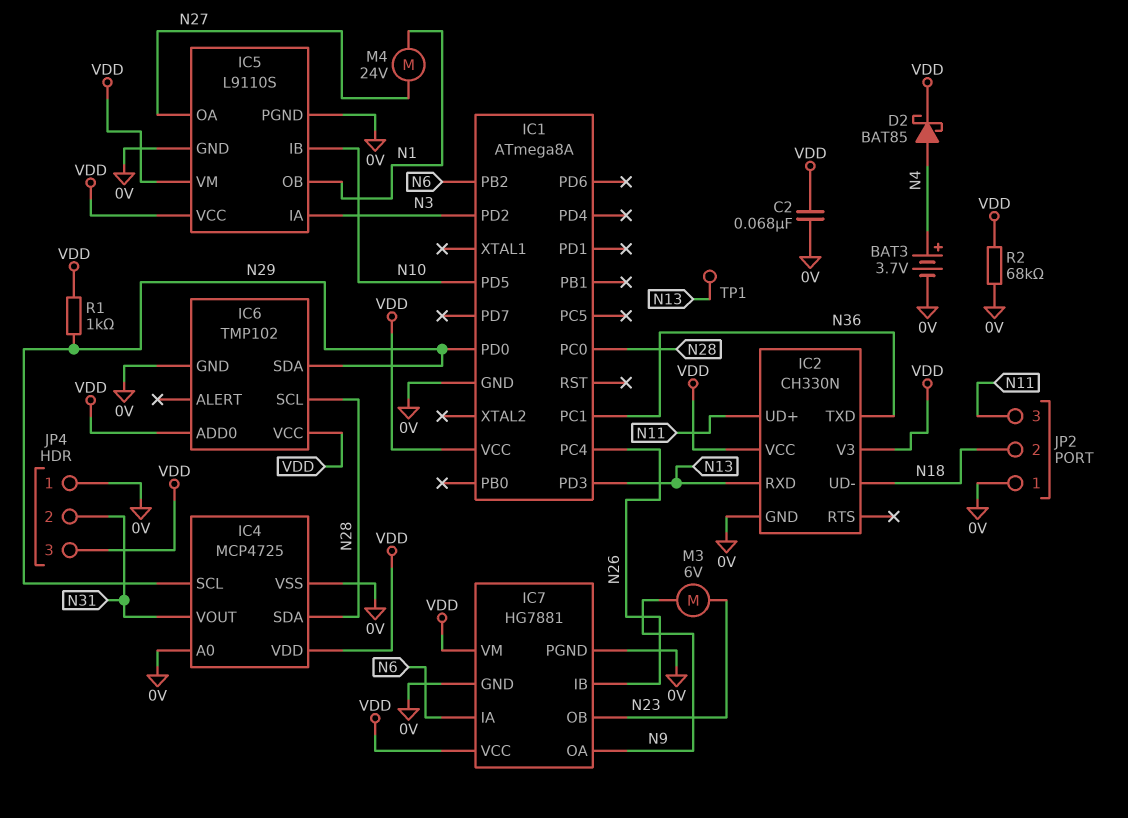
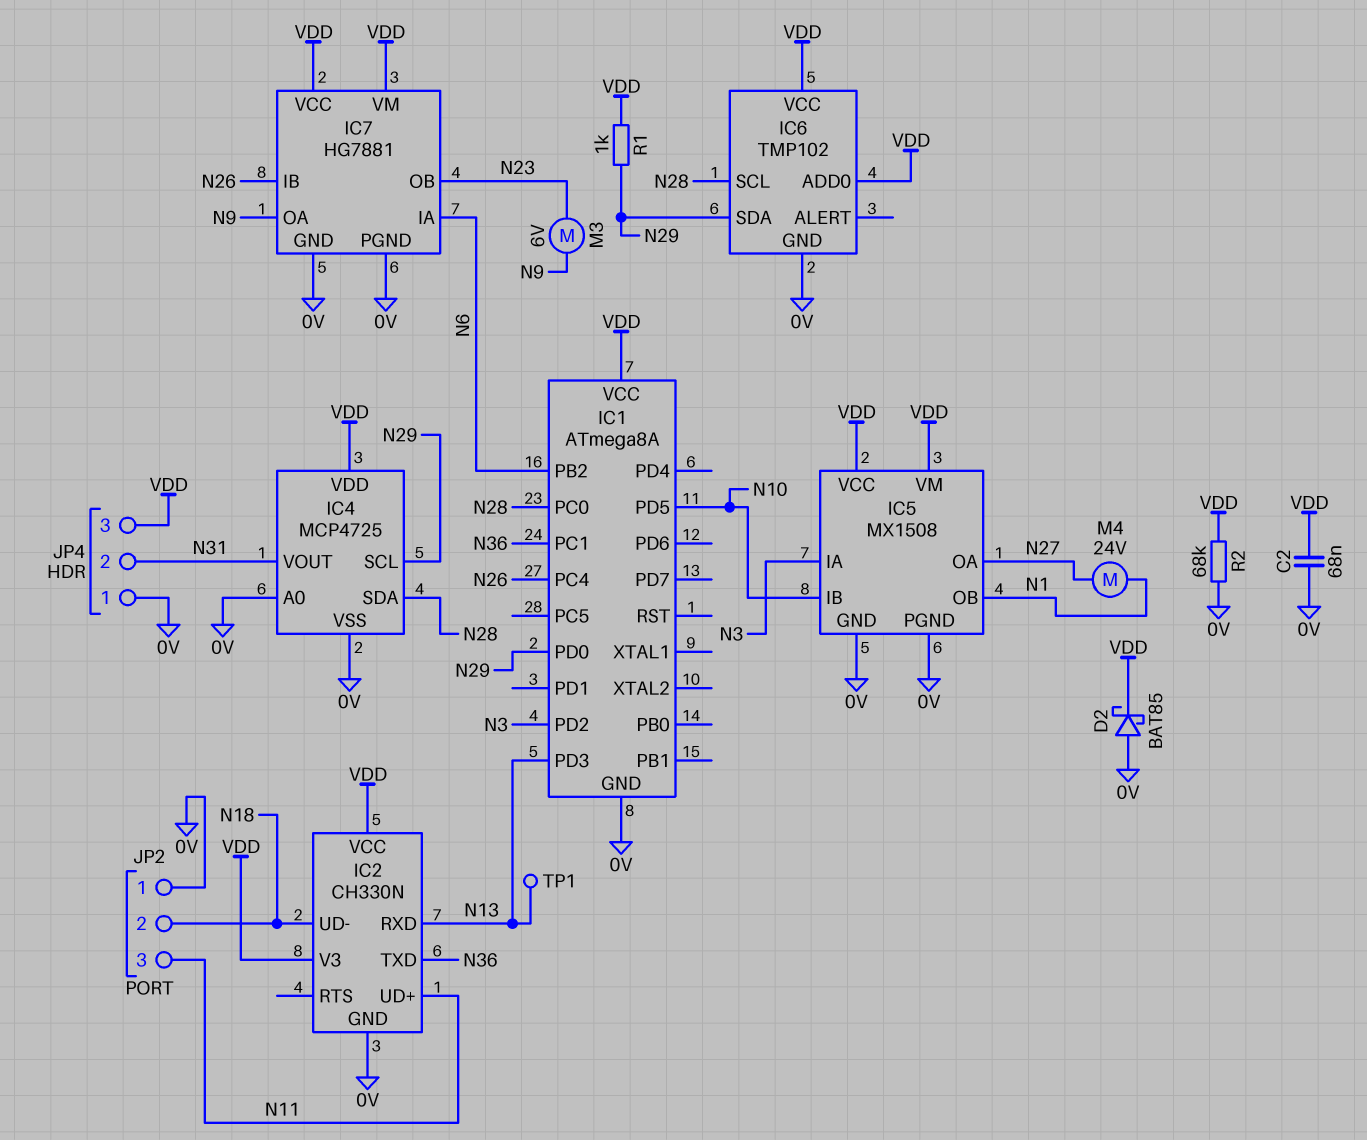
BAT3: 3.7V (plus N4, minus 0V) -> none
D2: schottky BAT85 (A N4, K VDD) -> schottky BAT85 (A 0V, K VDD)
IC5: L9110S -> MX1508

